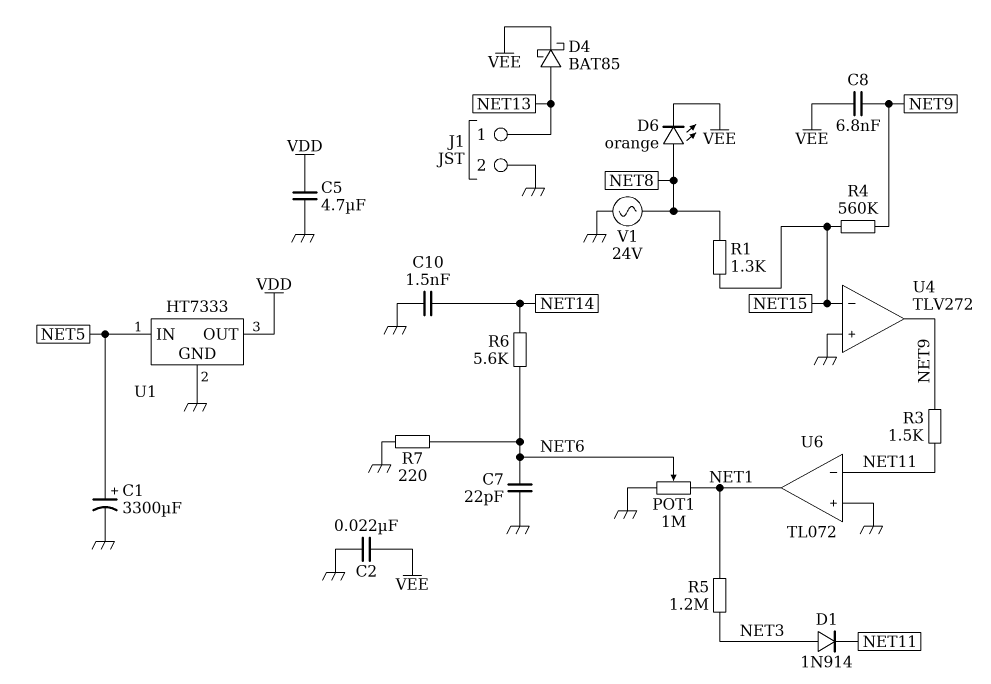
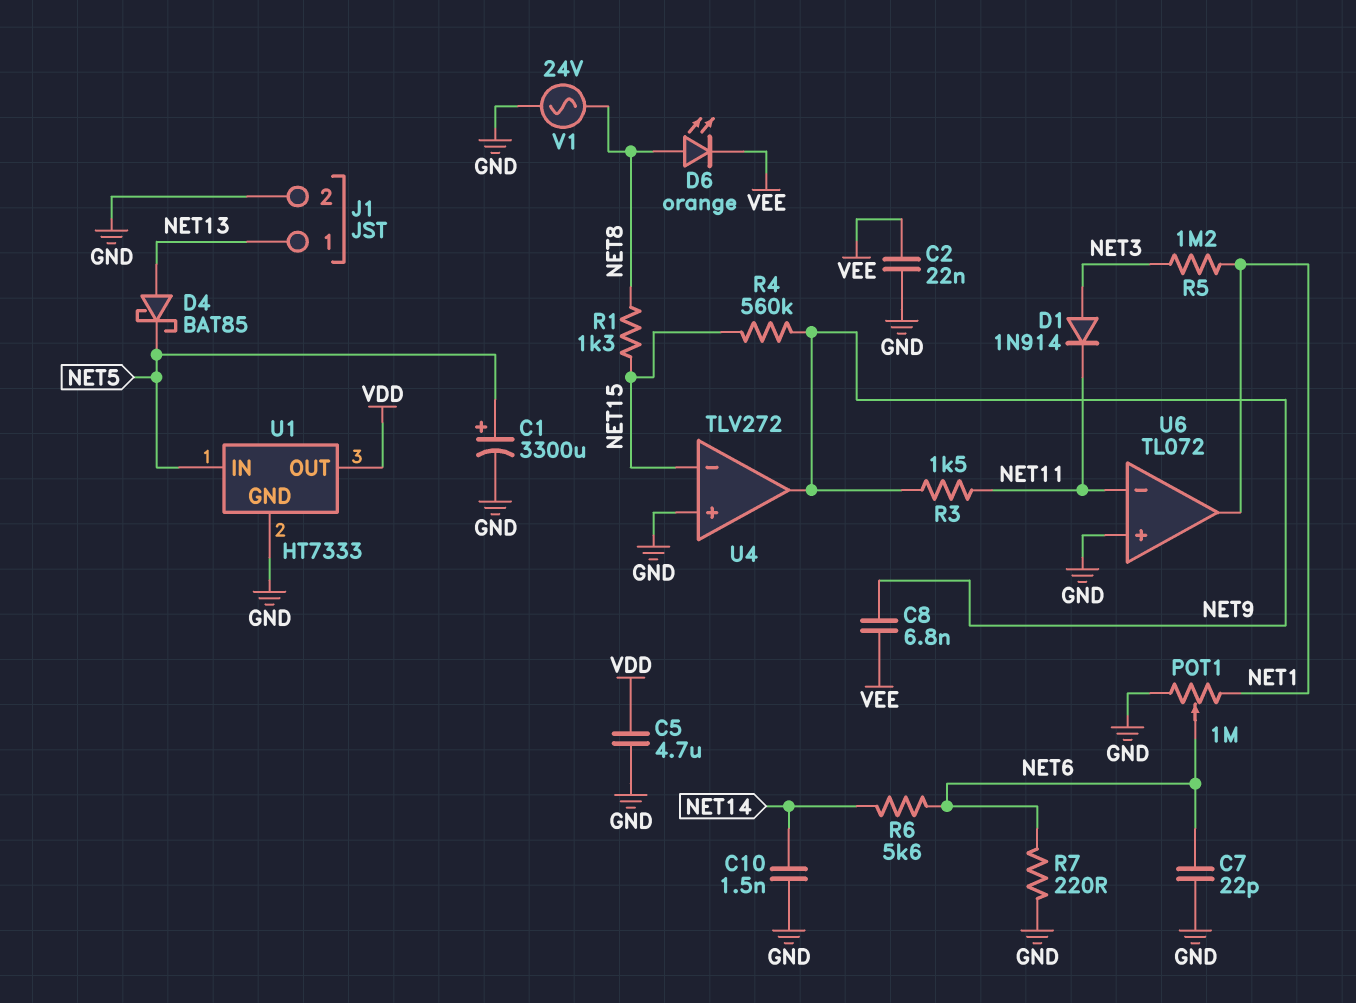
D4: schottky BAT85 (A NET13, K VEE) -> schottky BAT85 (A NET13, K NET5)

